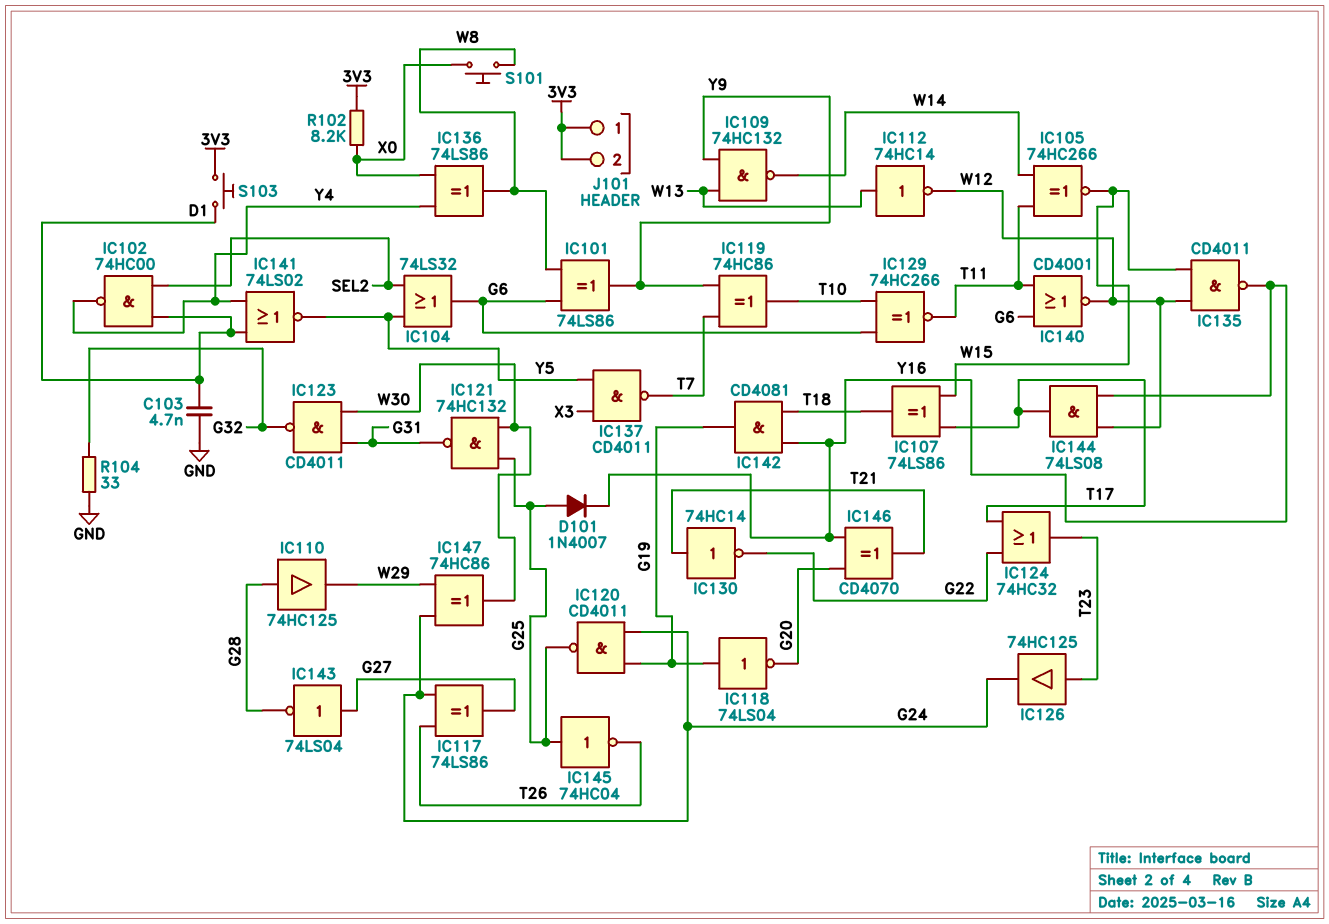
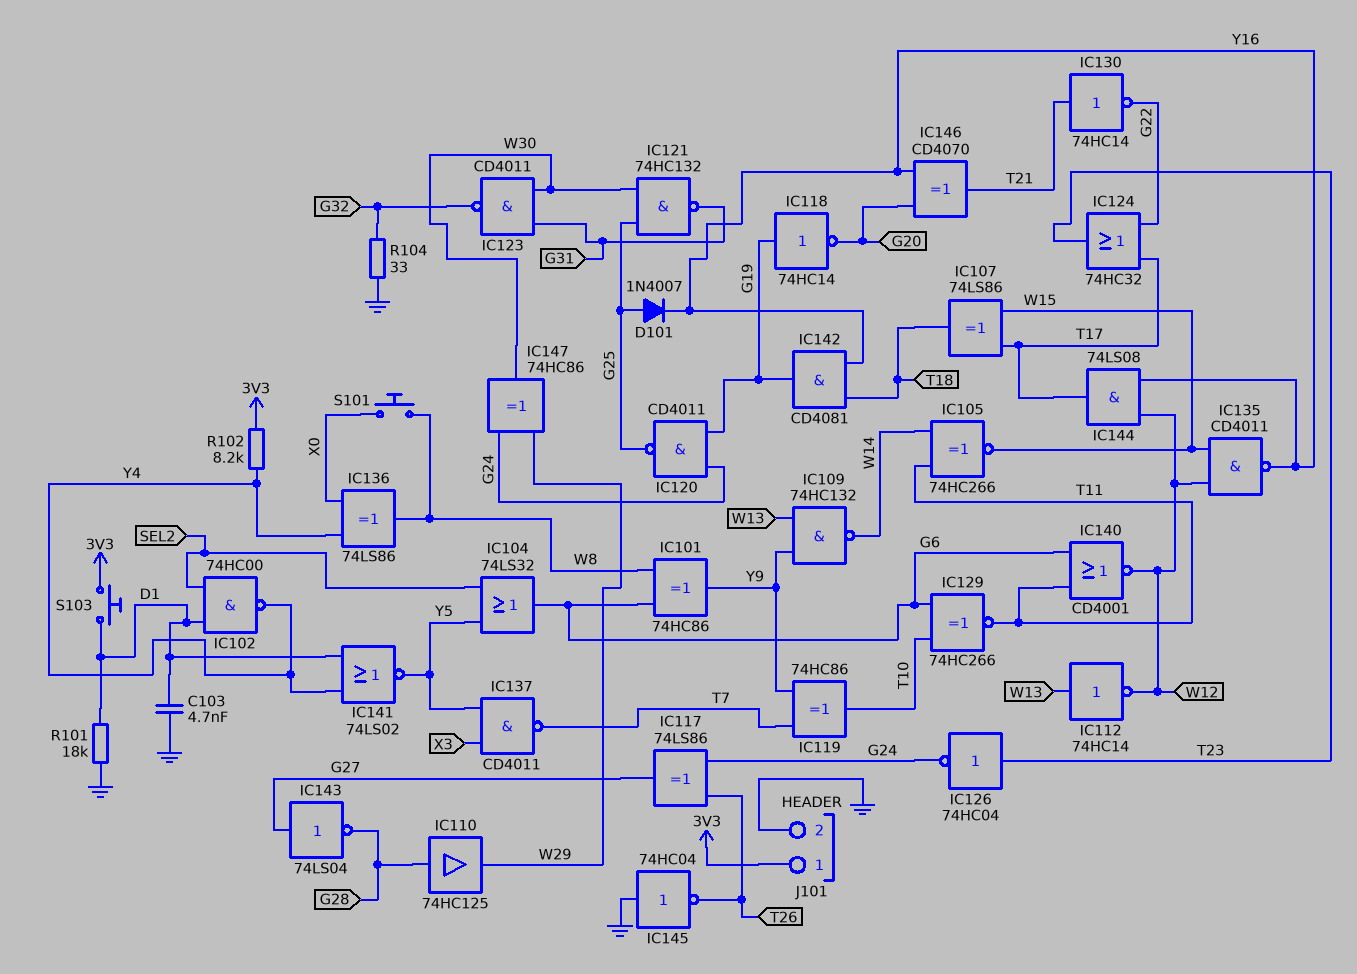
IC101: XOR 74LS86 (in G6, in W8, out Y9) -> XOR 74HC86 (in G6, in W8, out Y9)
IC118: NOT 74LS04 (in G19, out G20) -> NOT 74HC14 (in G19, out G20)
IC126: buffer 74HC125 (in T23, out G24) -> NOT 74HC04 (in T23, out G24)
IC145: NOT 74HC04 (in G25, out T26) -> NOT 74HC04 (in GND, out T26)
J101 pin 2: 3V3 -> GND
R101: none -> 18k (D1, GND)
R102: 8.2k (3V3, X0) -> 8.2k (3V3, Y4)

